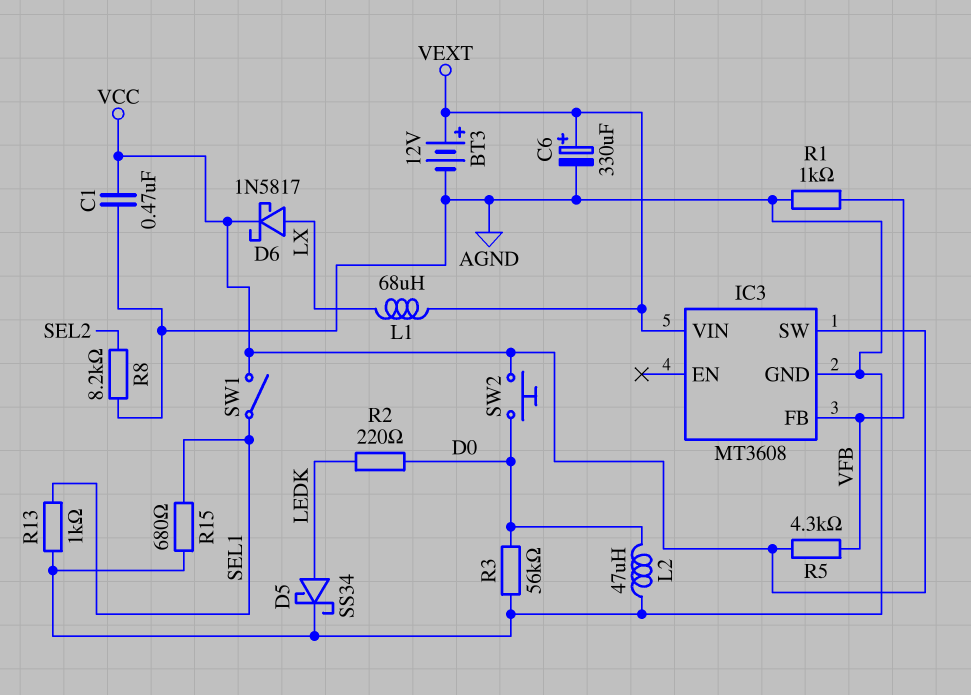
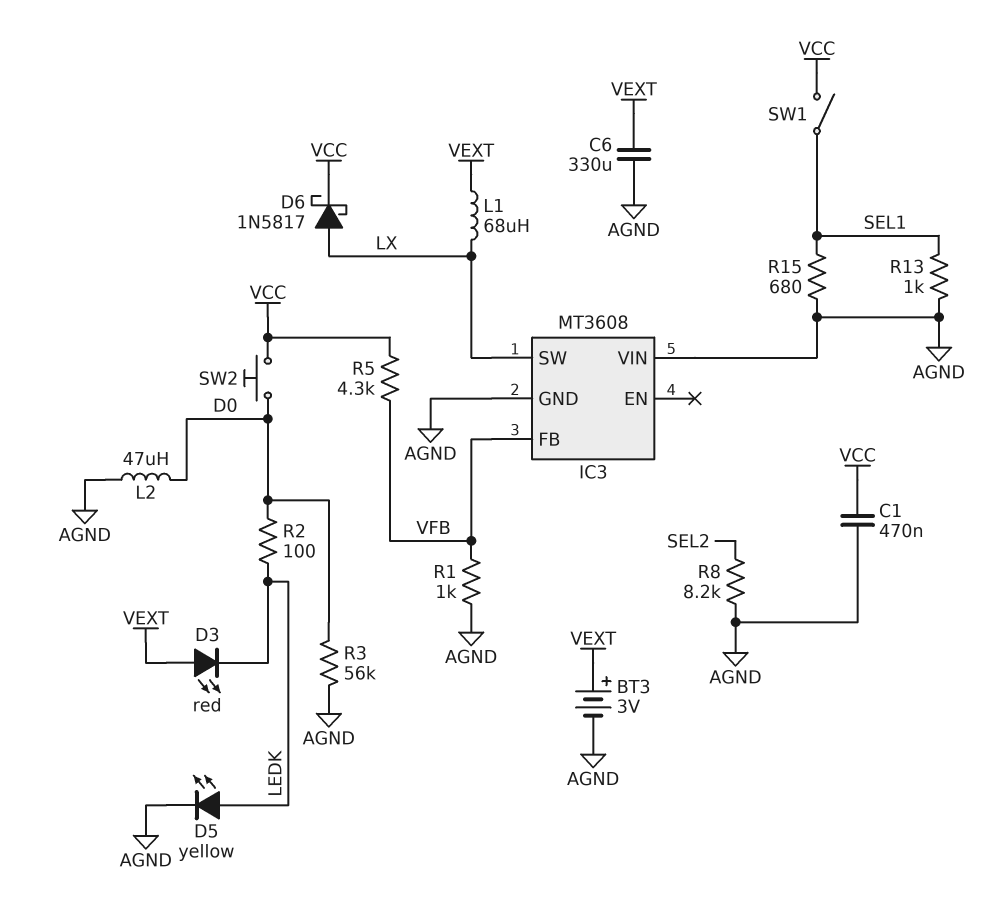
BT3: 12V (plus VEXT, minus AGND) -> 3V (plus VEXT, minus AGND)
C6: 330uF (plus VEXT, minus AGND) -> 330uF (AGND, VEXT)
D3: none -> LED red (A VEXT, K LEDK)
D5: schottky SS34 (A LEDK, K AGND) -> LED yellow (A LEDK, K AGND)
IC3 pin SW: VCC -> LX
IC3 pin VIN: VEXT -> AGND
R2: 220 (D0, LEDK) -> 100 (D0, LEDK)

